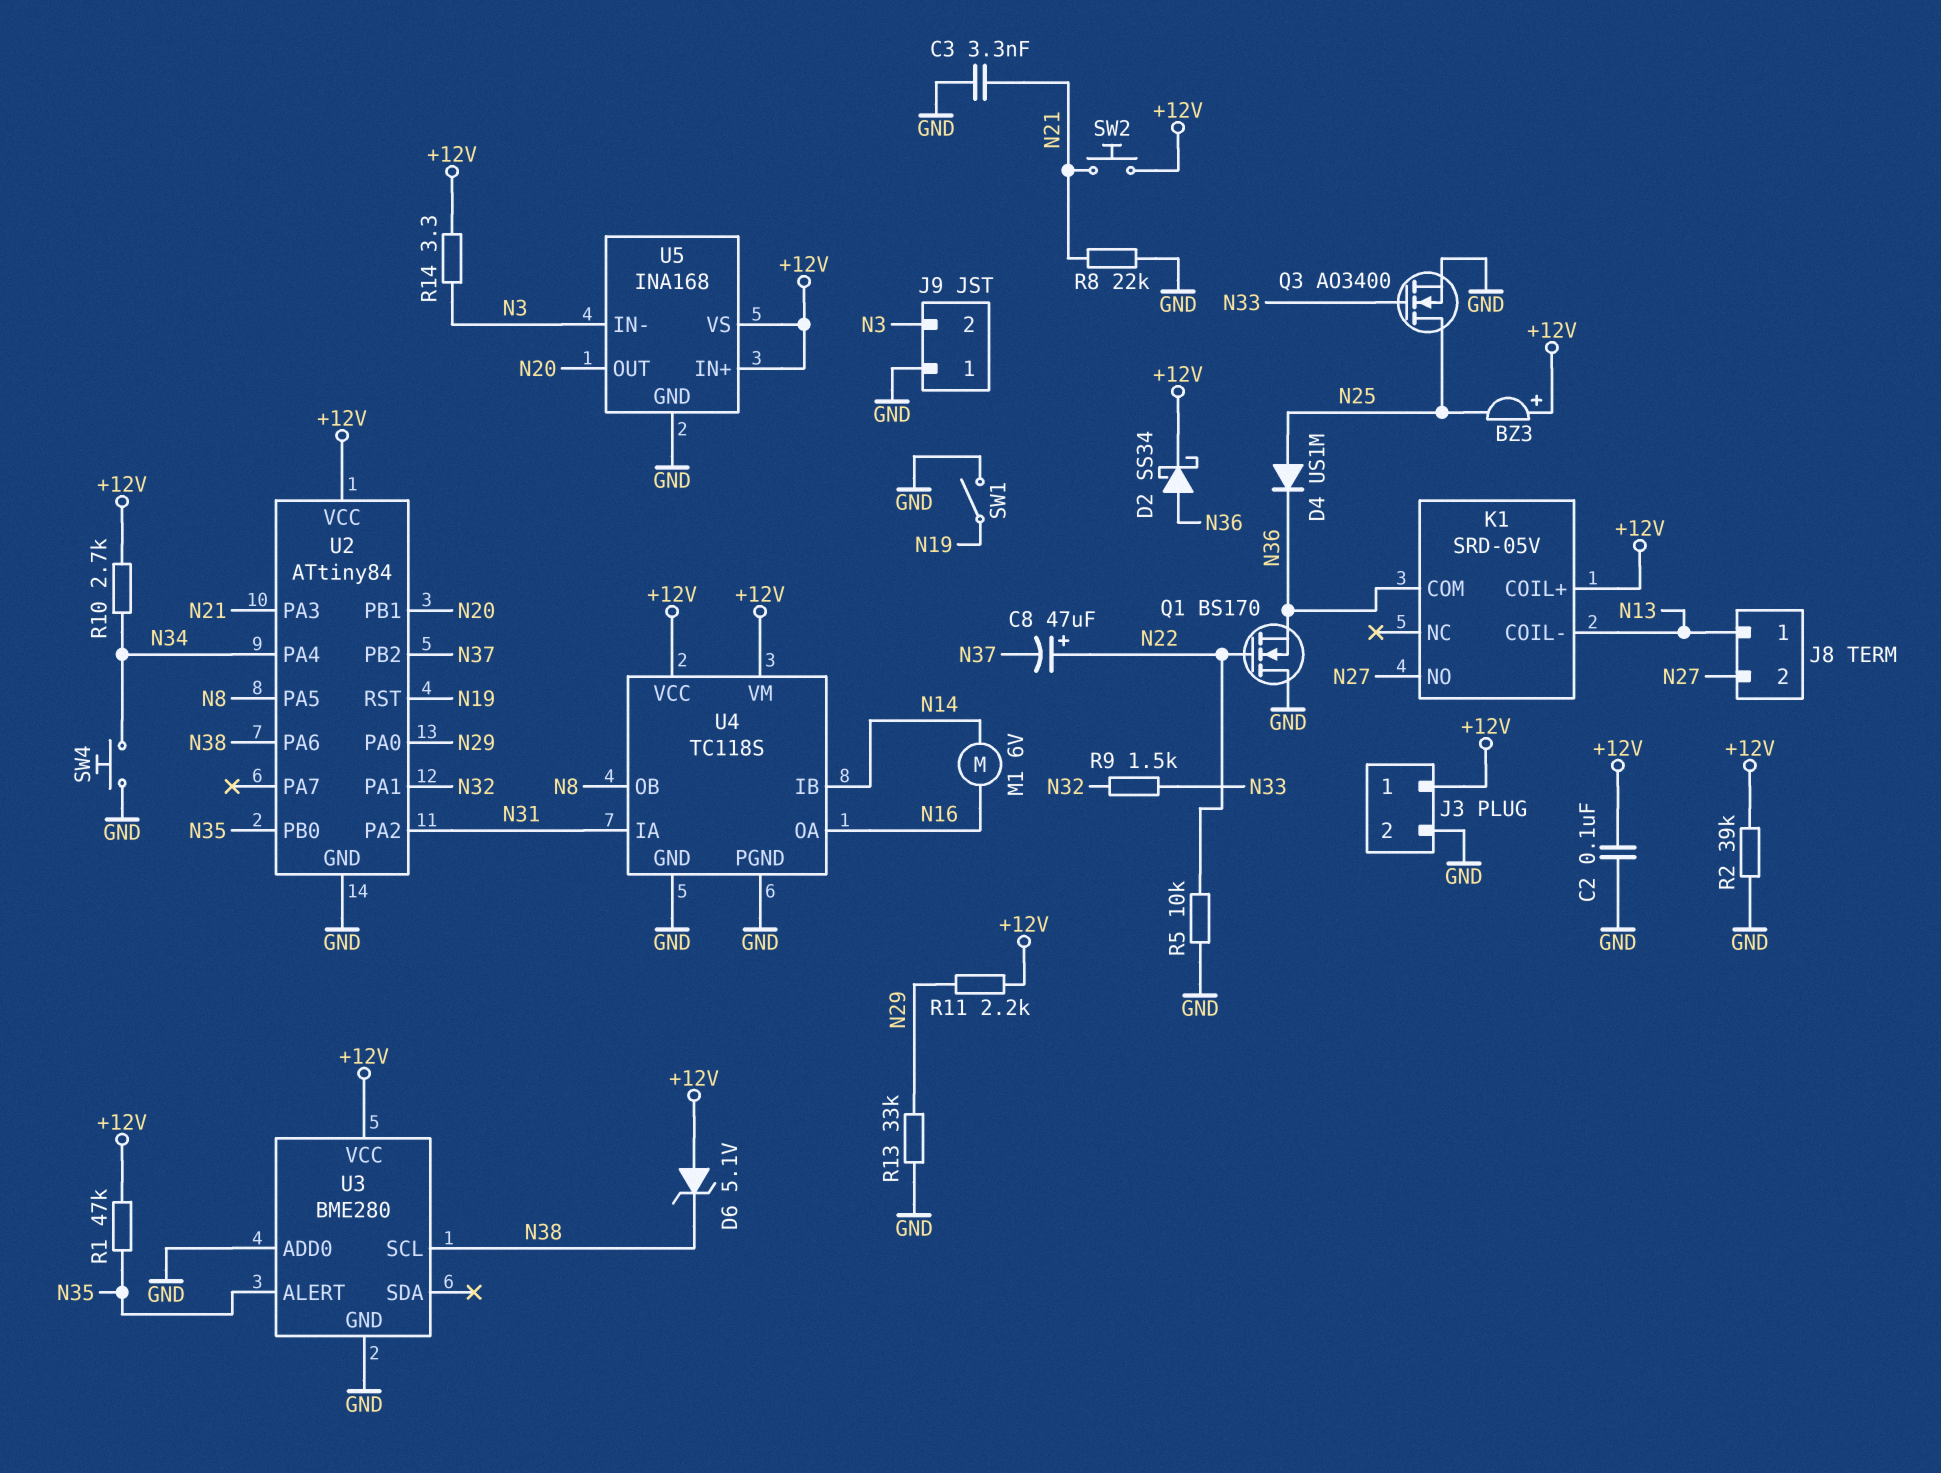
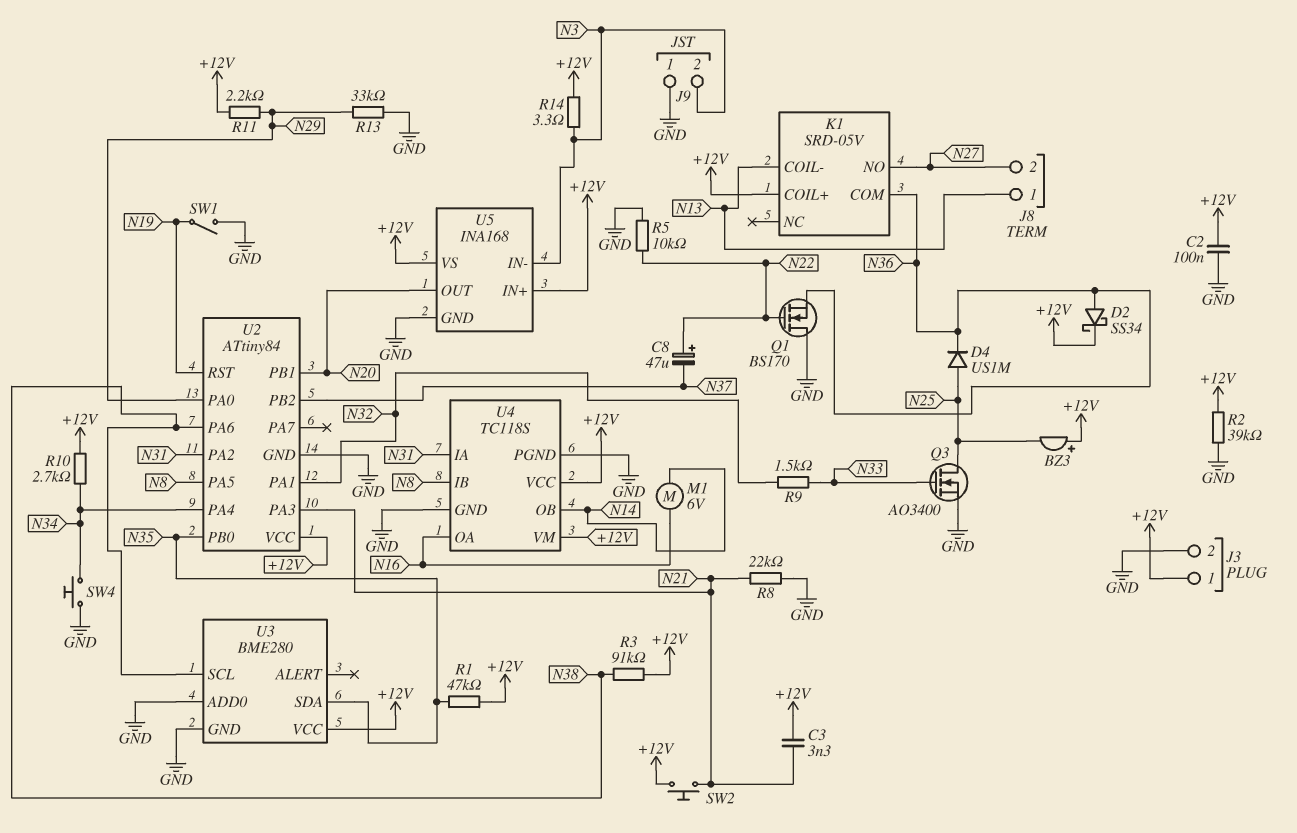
C3: 3.3nF (GND, N21) -> 3.3nF (+12V, N21)
D6: zener 5.1V (A +12V, K N38) -> none
R3: none -> 91k (+12V, N38)
U3 pin ALERT: N35 -> none
U3 pin SDA: none -> N35
U4 pin IB: N14 -> N8
U4 pin OB: N8 -> N14

